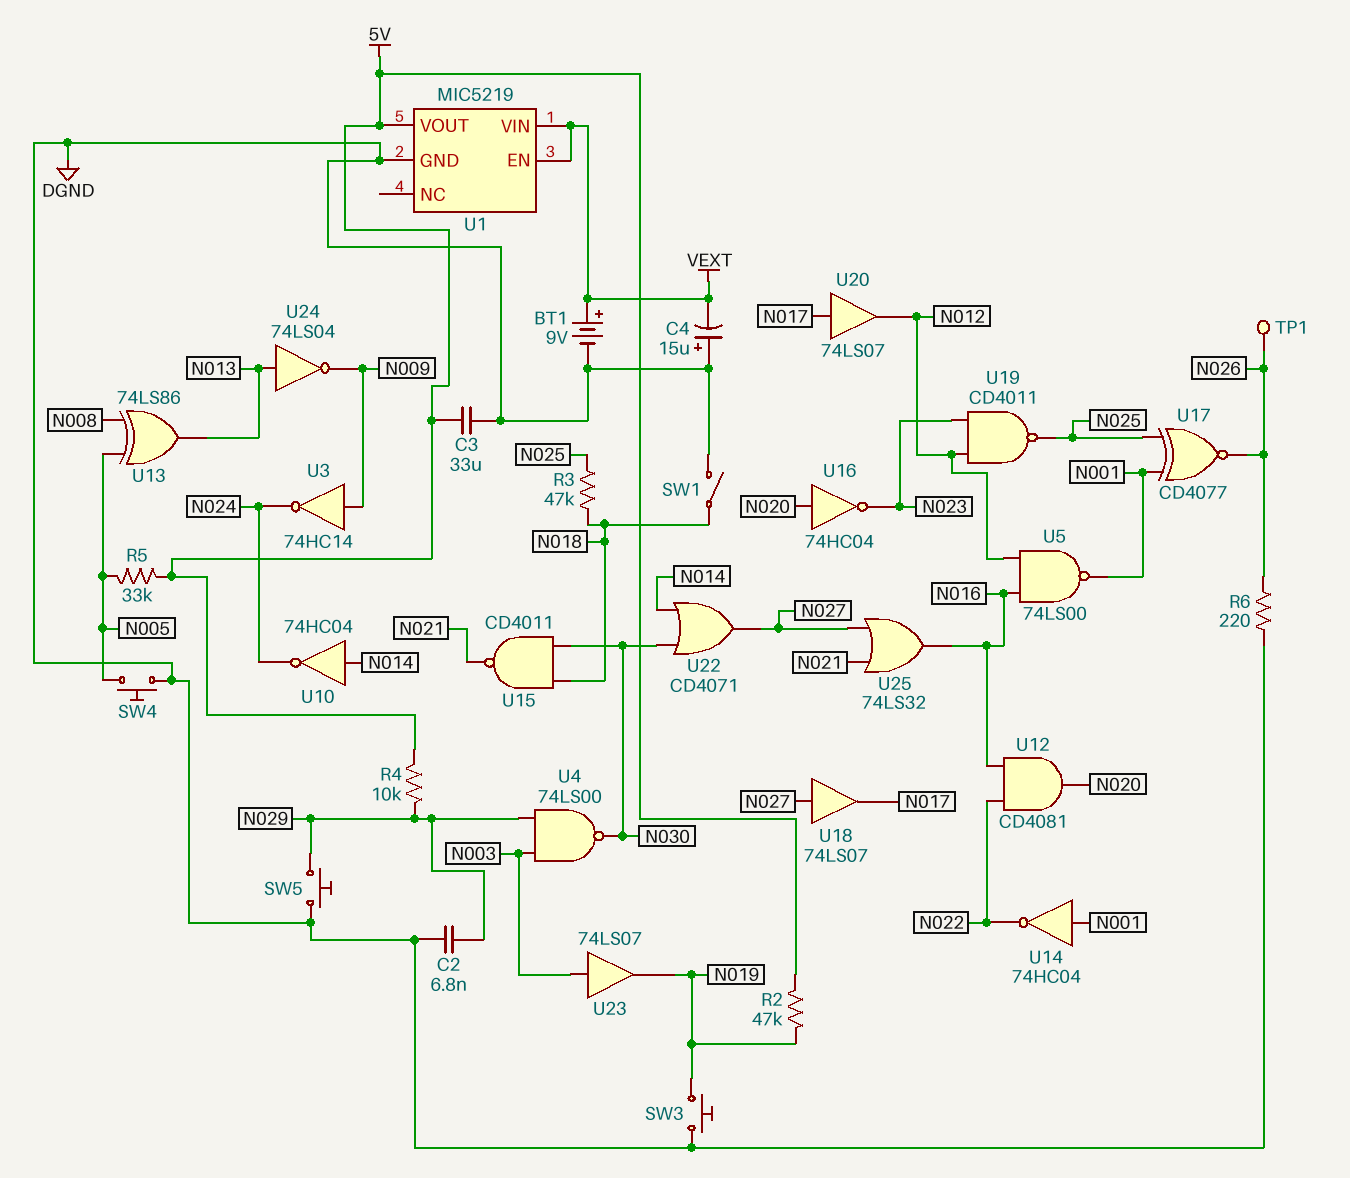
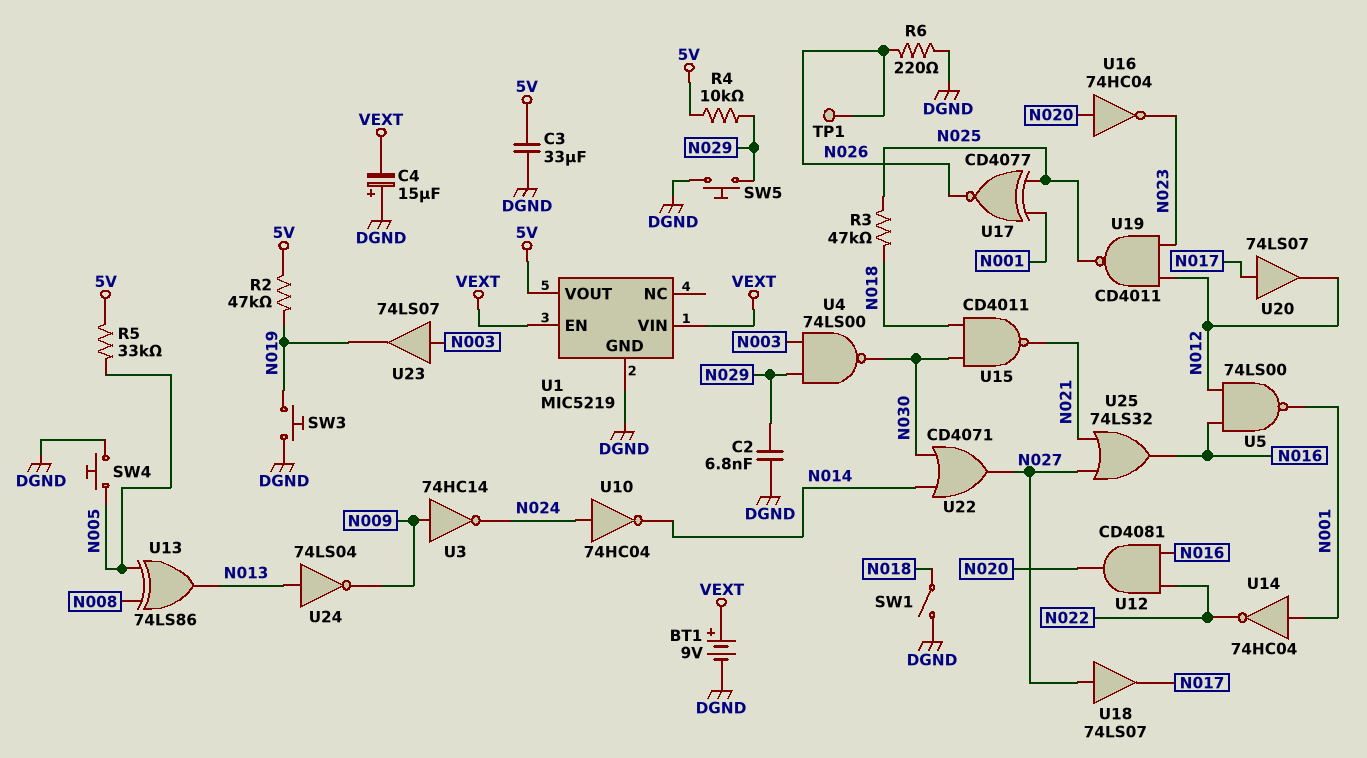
U10: NOT 74HC04 (in N014, out N024) -> NOT 74HC04 (in N024, out N014)

